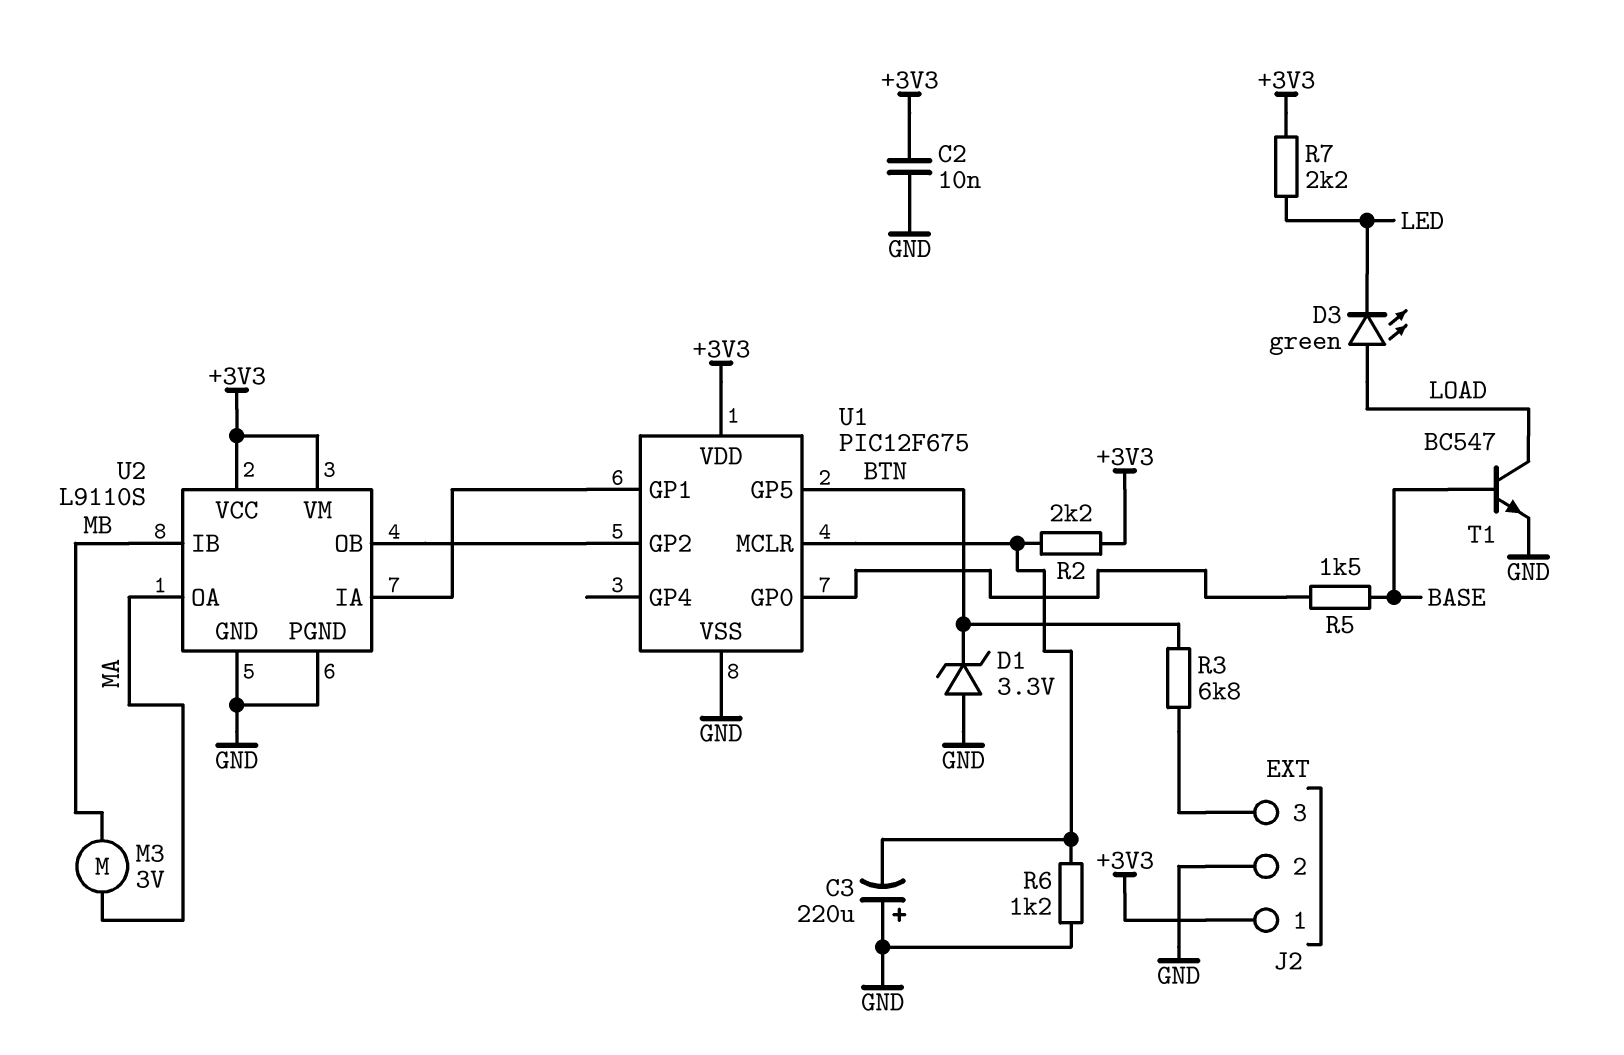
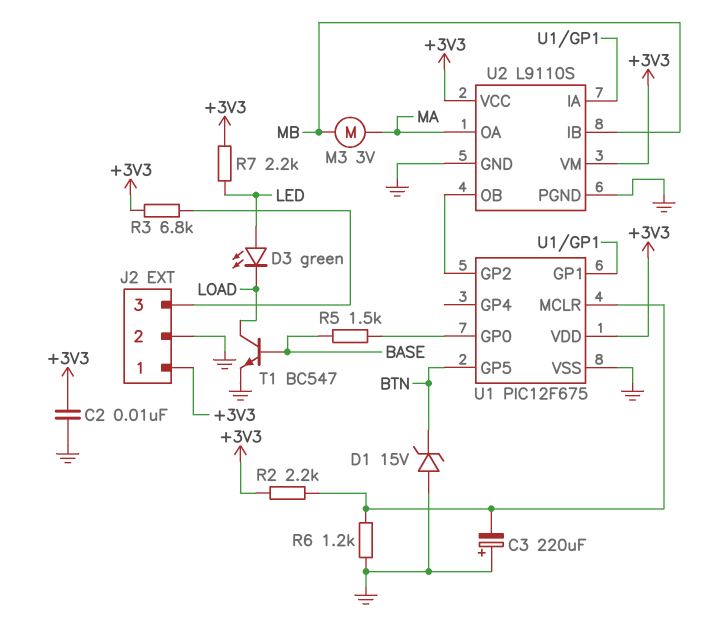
D1: zener 3.3V (A GND, K BTN) -> zener 15V (A GND, K BTN)
D3: LED green (A LOAD, K LED) -> LED green (A LED, K LOAD)
R3: 6.8k (BTN, J2/3) -> 6.8k (+3V3, J2/3)

